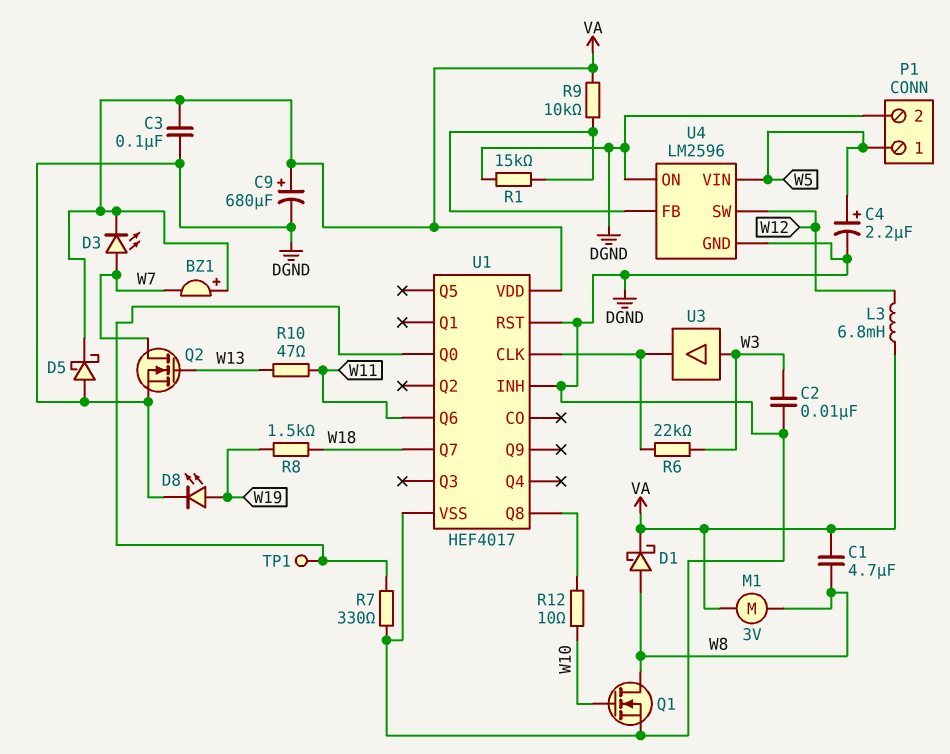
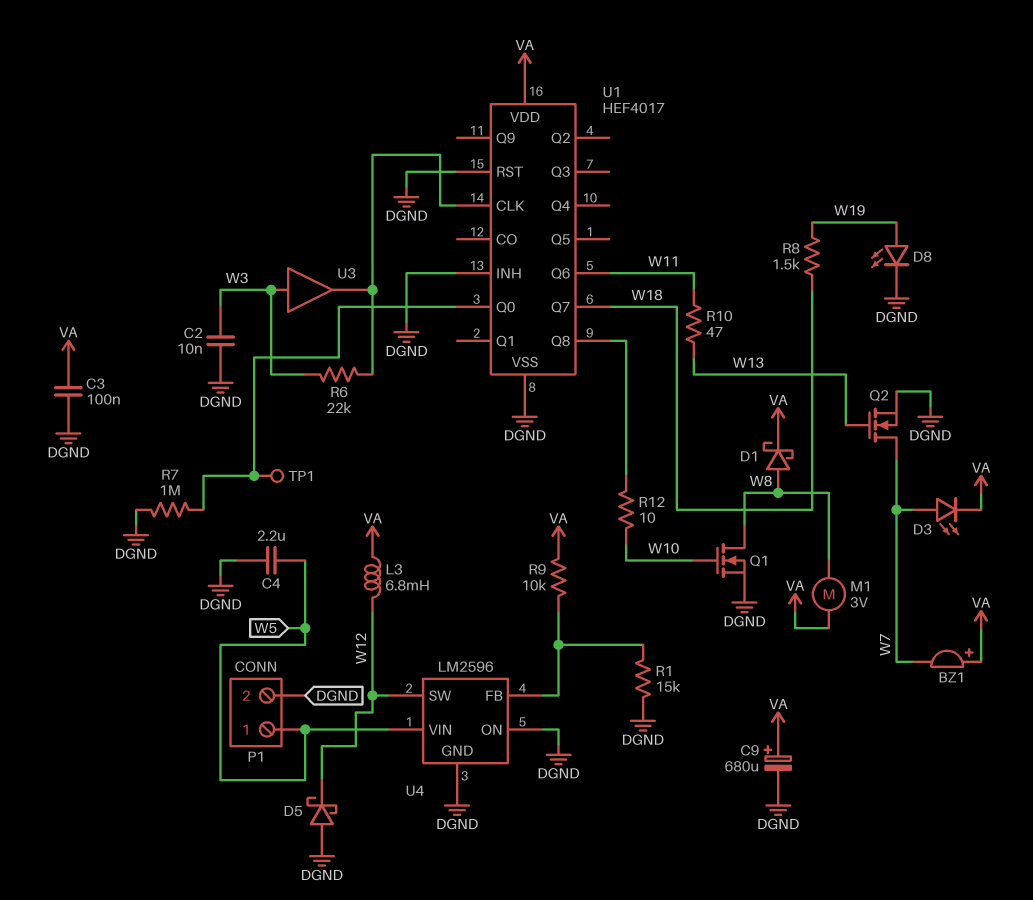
C1: 4.7uF (VA, W8) -> none
C4: 2.2uF (plus W5, minus DGND) -> 2.2uF (DGND, W5)
D5: schottky (A DGND, K VA) -> schottky (A DGND, K W12)
R7: 330 (DGND, U1/Q0) -> 1M (DGND, U1/Q0)

